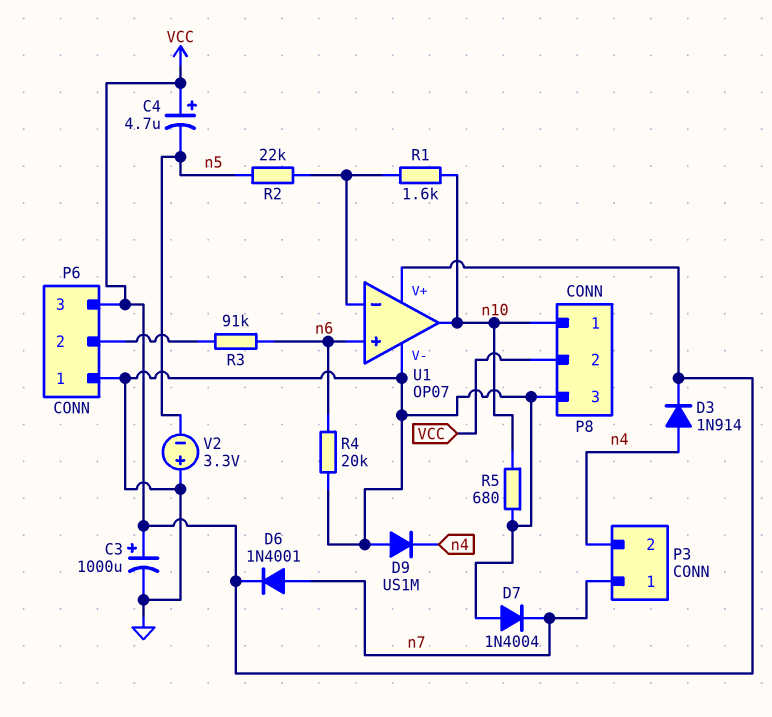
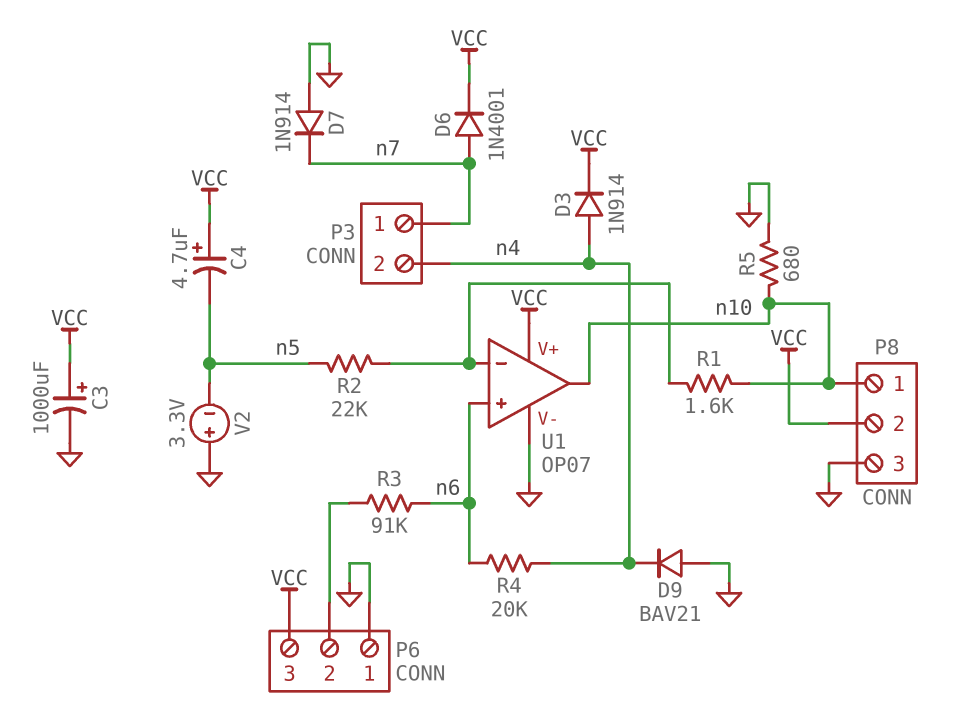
D7: diode 1N4004 (A GND, K n7) -> diode 1N914 (A GND, K n7)
D9: diode US1M (A GND, K n4) -> diode BAV21 (A GND, K n4)
R4: 20k (GND, n6) -> 20k (n4, n6)

